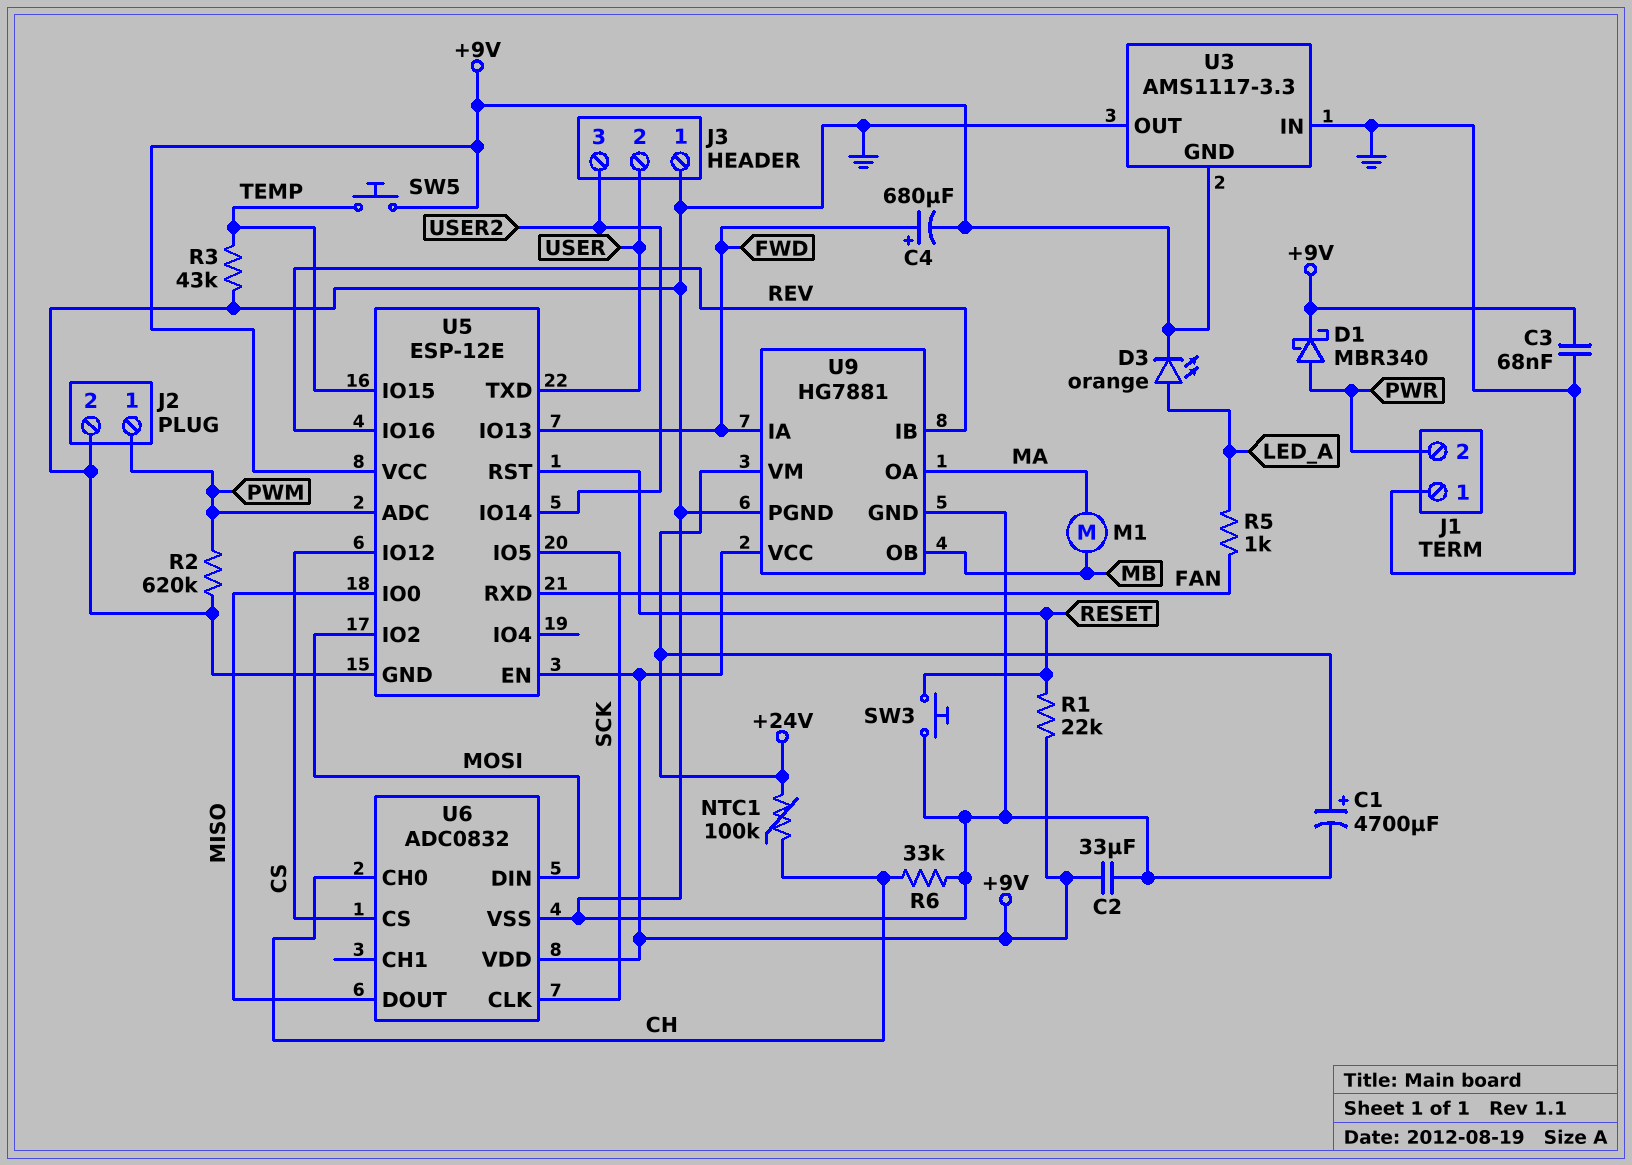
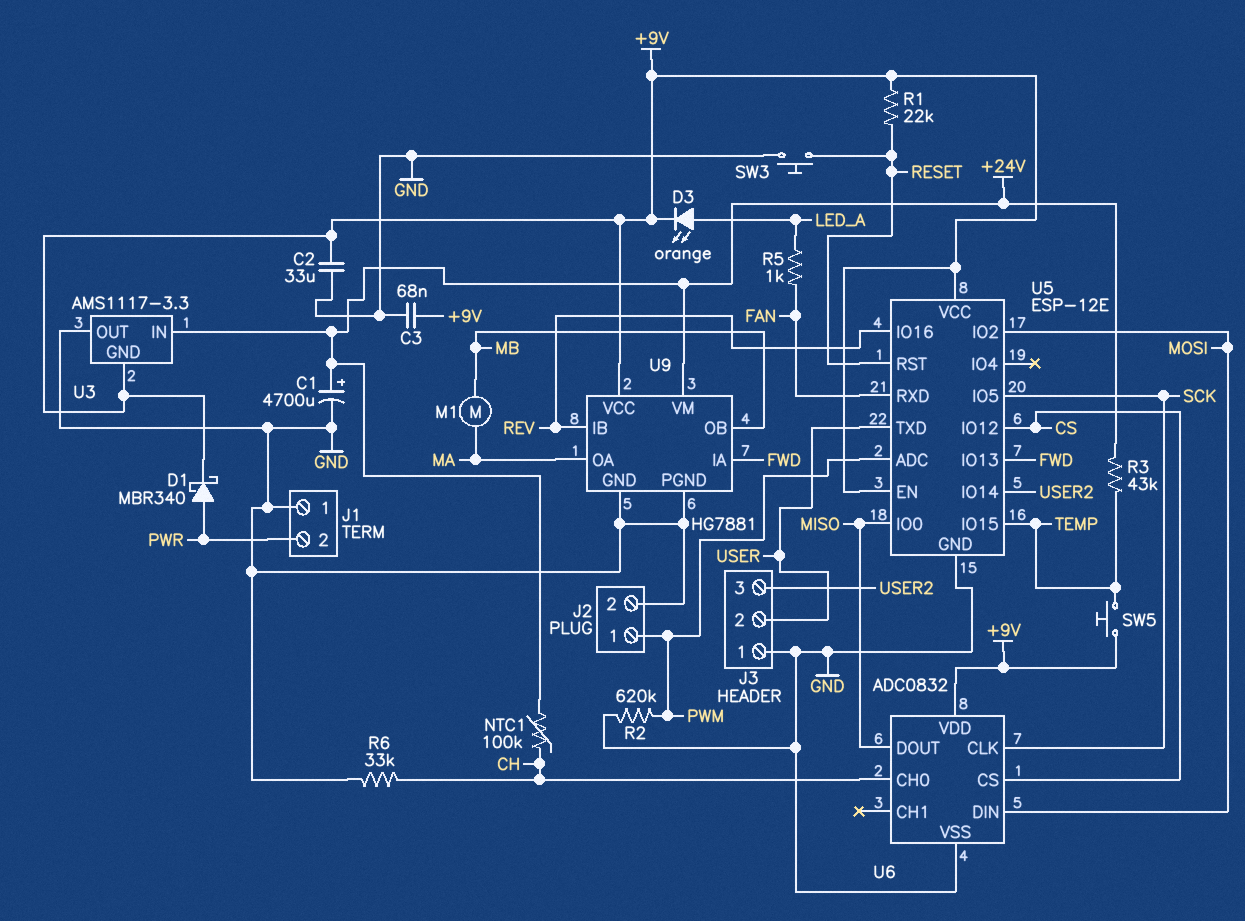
C4: 680uF (plus FWD, minus +9V) -> none
R3: 43k (GND, TEMP) -> 43k (+24V, TEMP)
U3 pin IN: GND -> +24V

